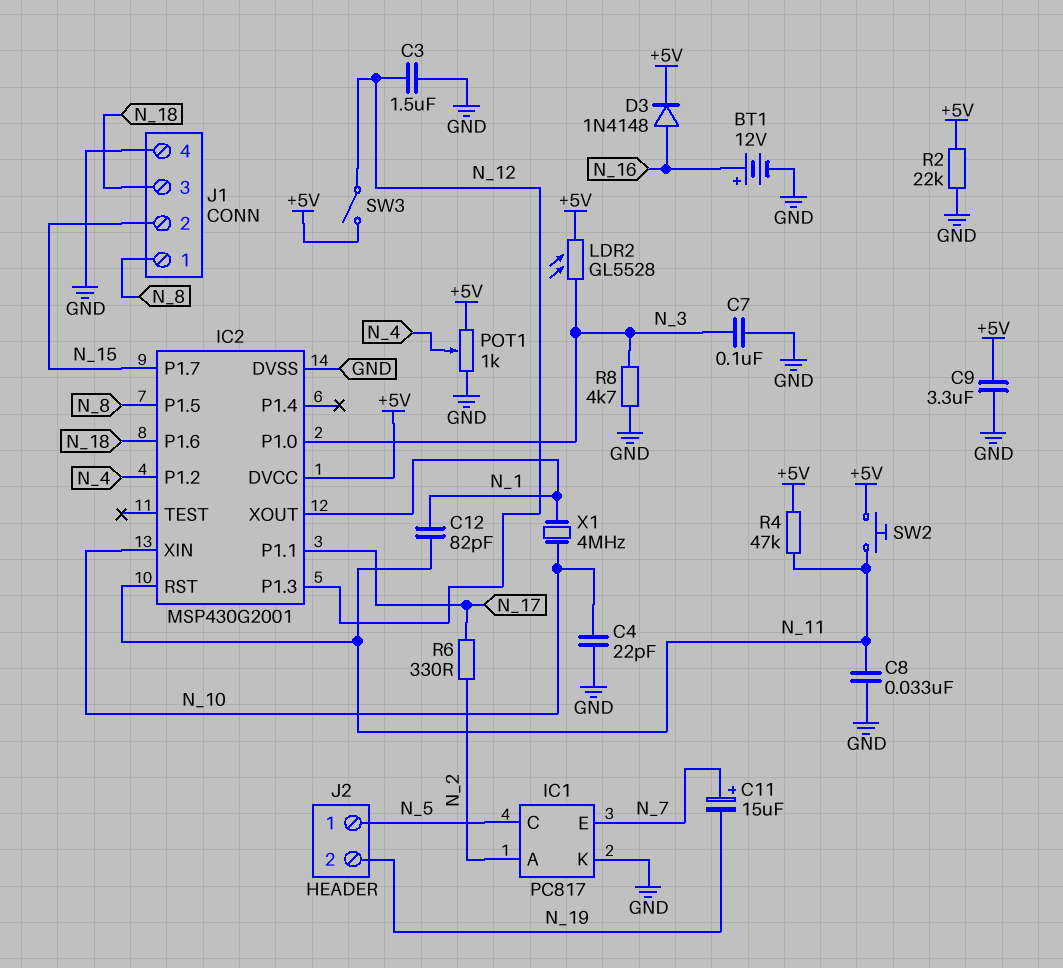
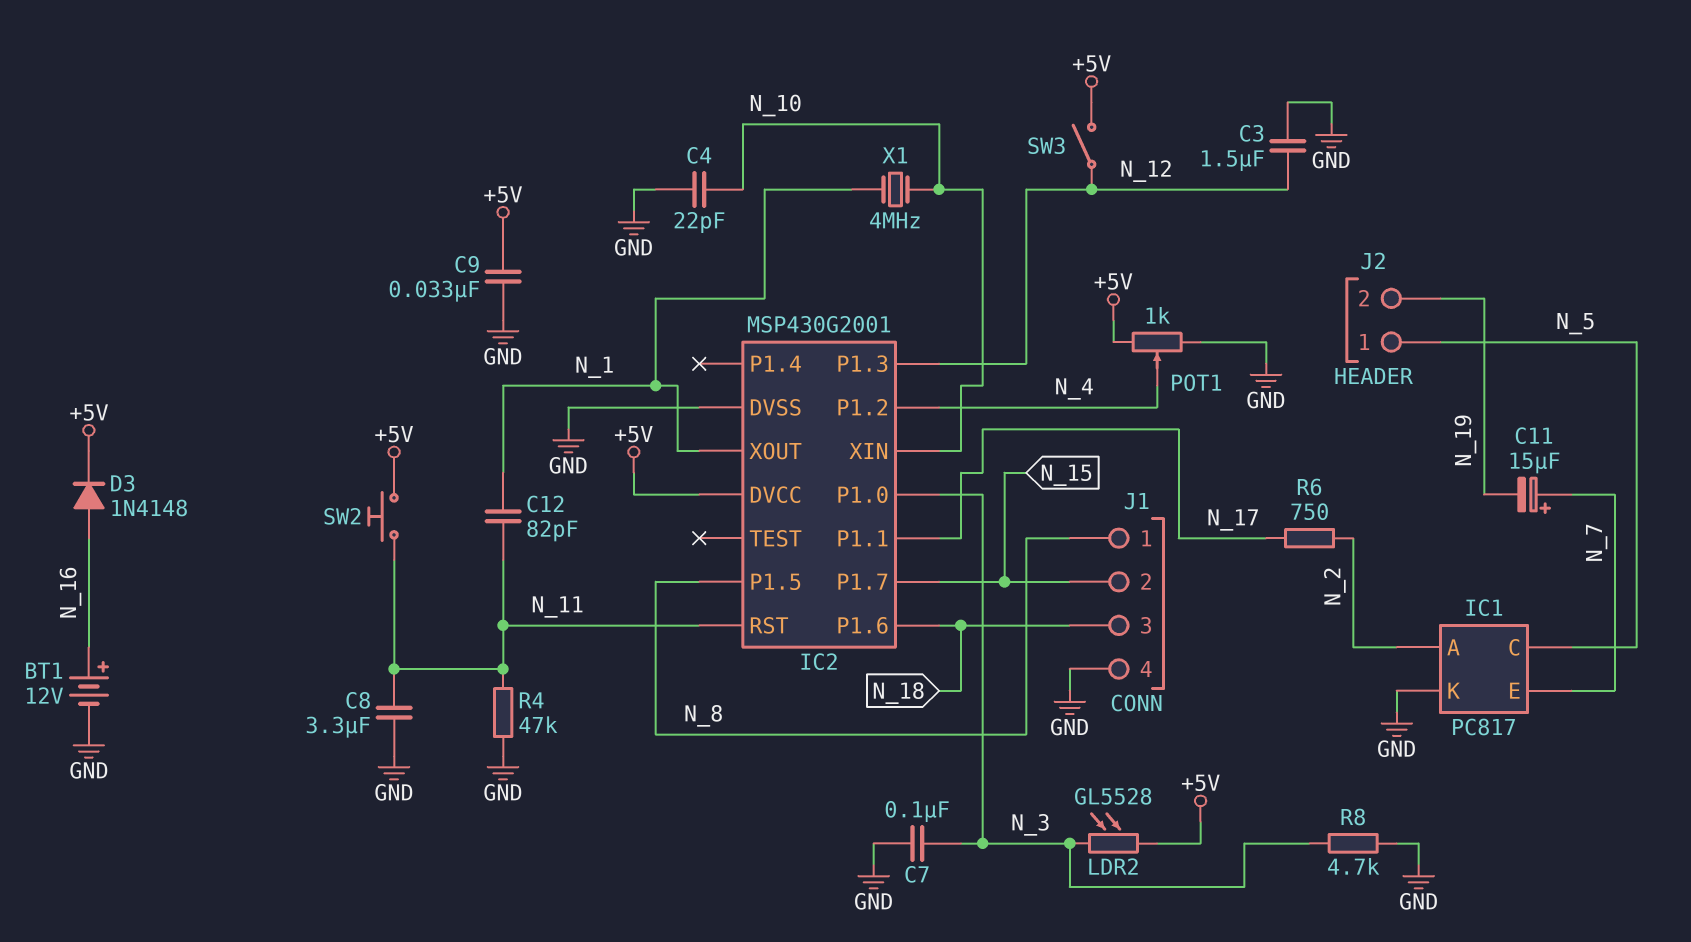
C8: 33nF (GND, N_11) -> 3.3uF (GND, N_11)
C9: 3.3uF (+5V, GND) -> 33nF (+5V, GND)
R2: 22k (+5V, GND) -> none
R4: 47k (+5V, N_11) -> 47k (GND, N_11)
R6: 330 (N_2, N_17) -> 750 (N_2, N_17)

